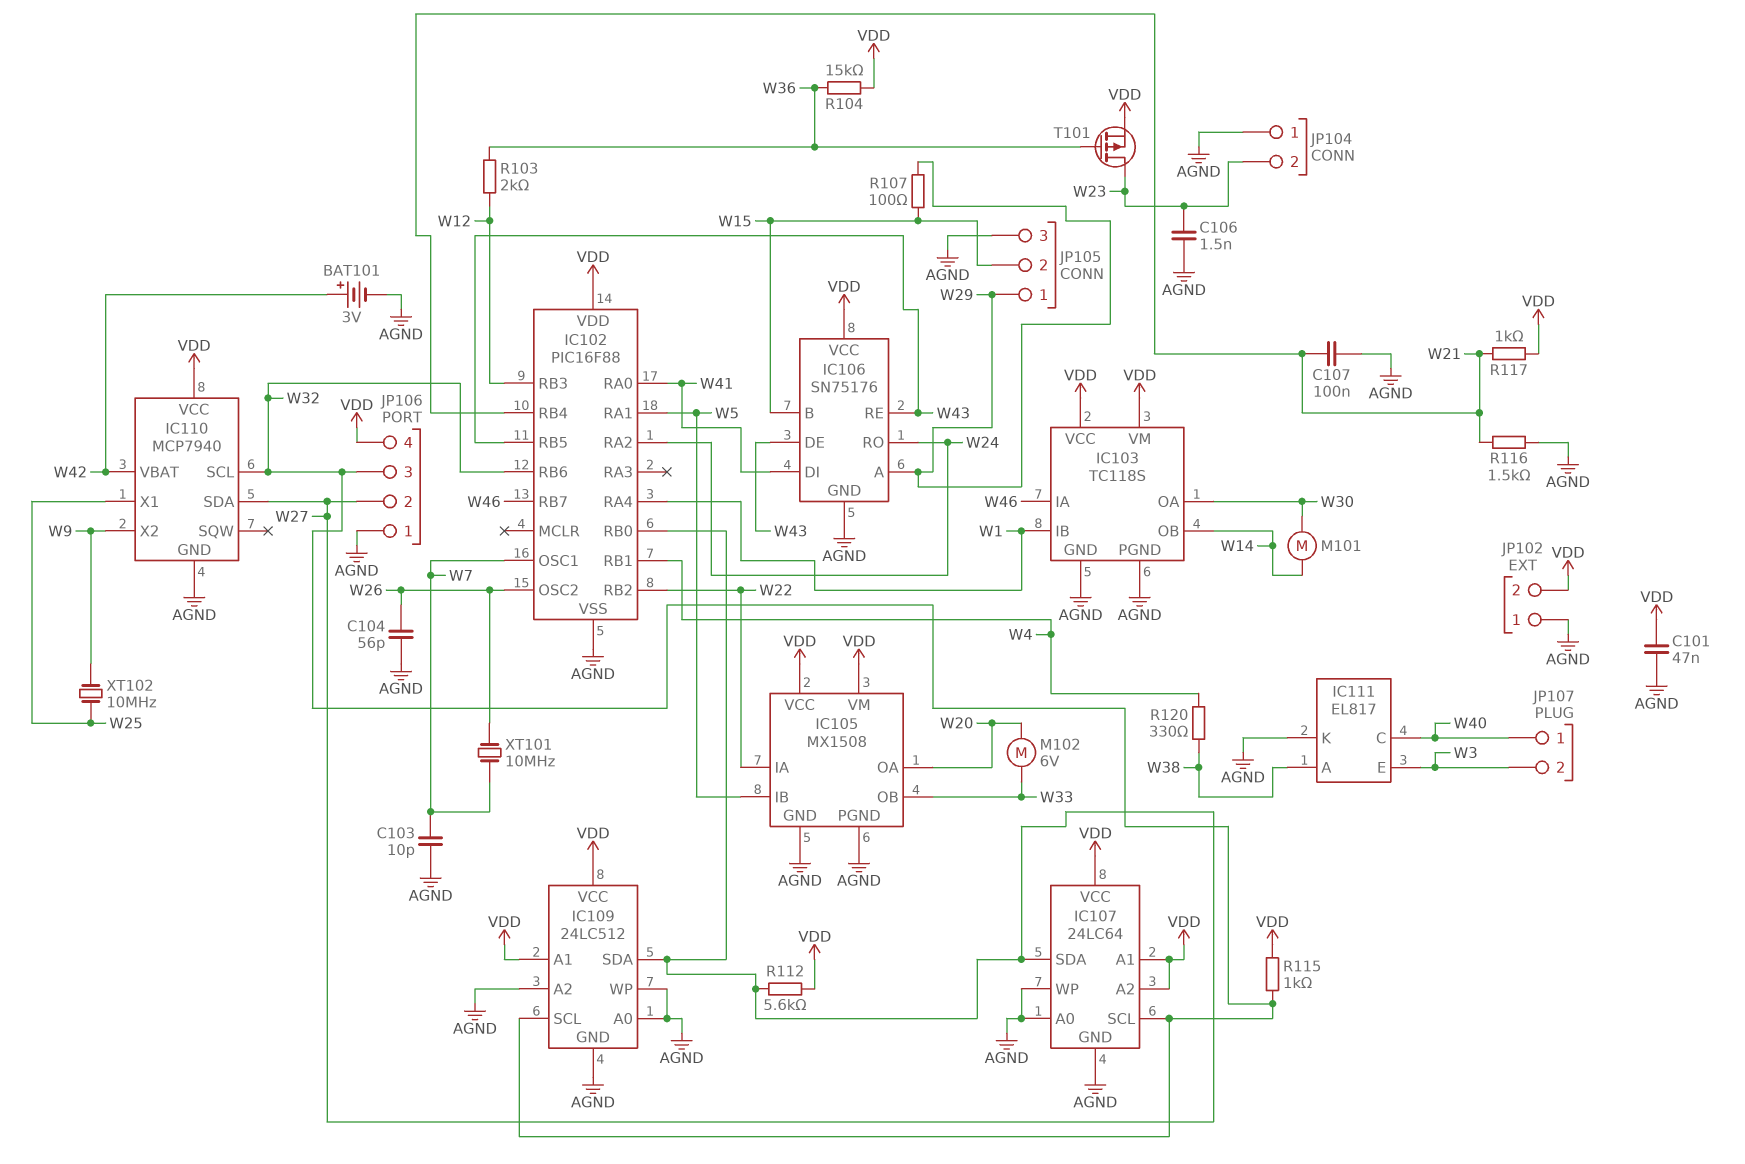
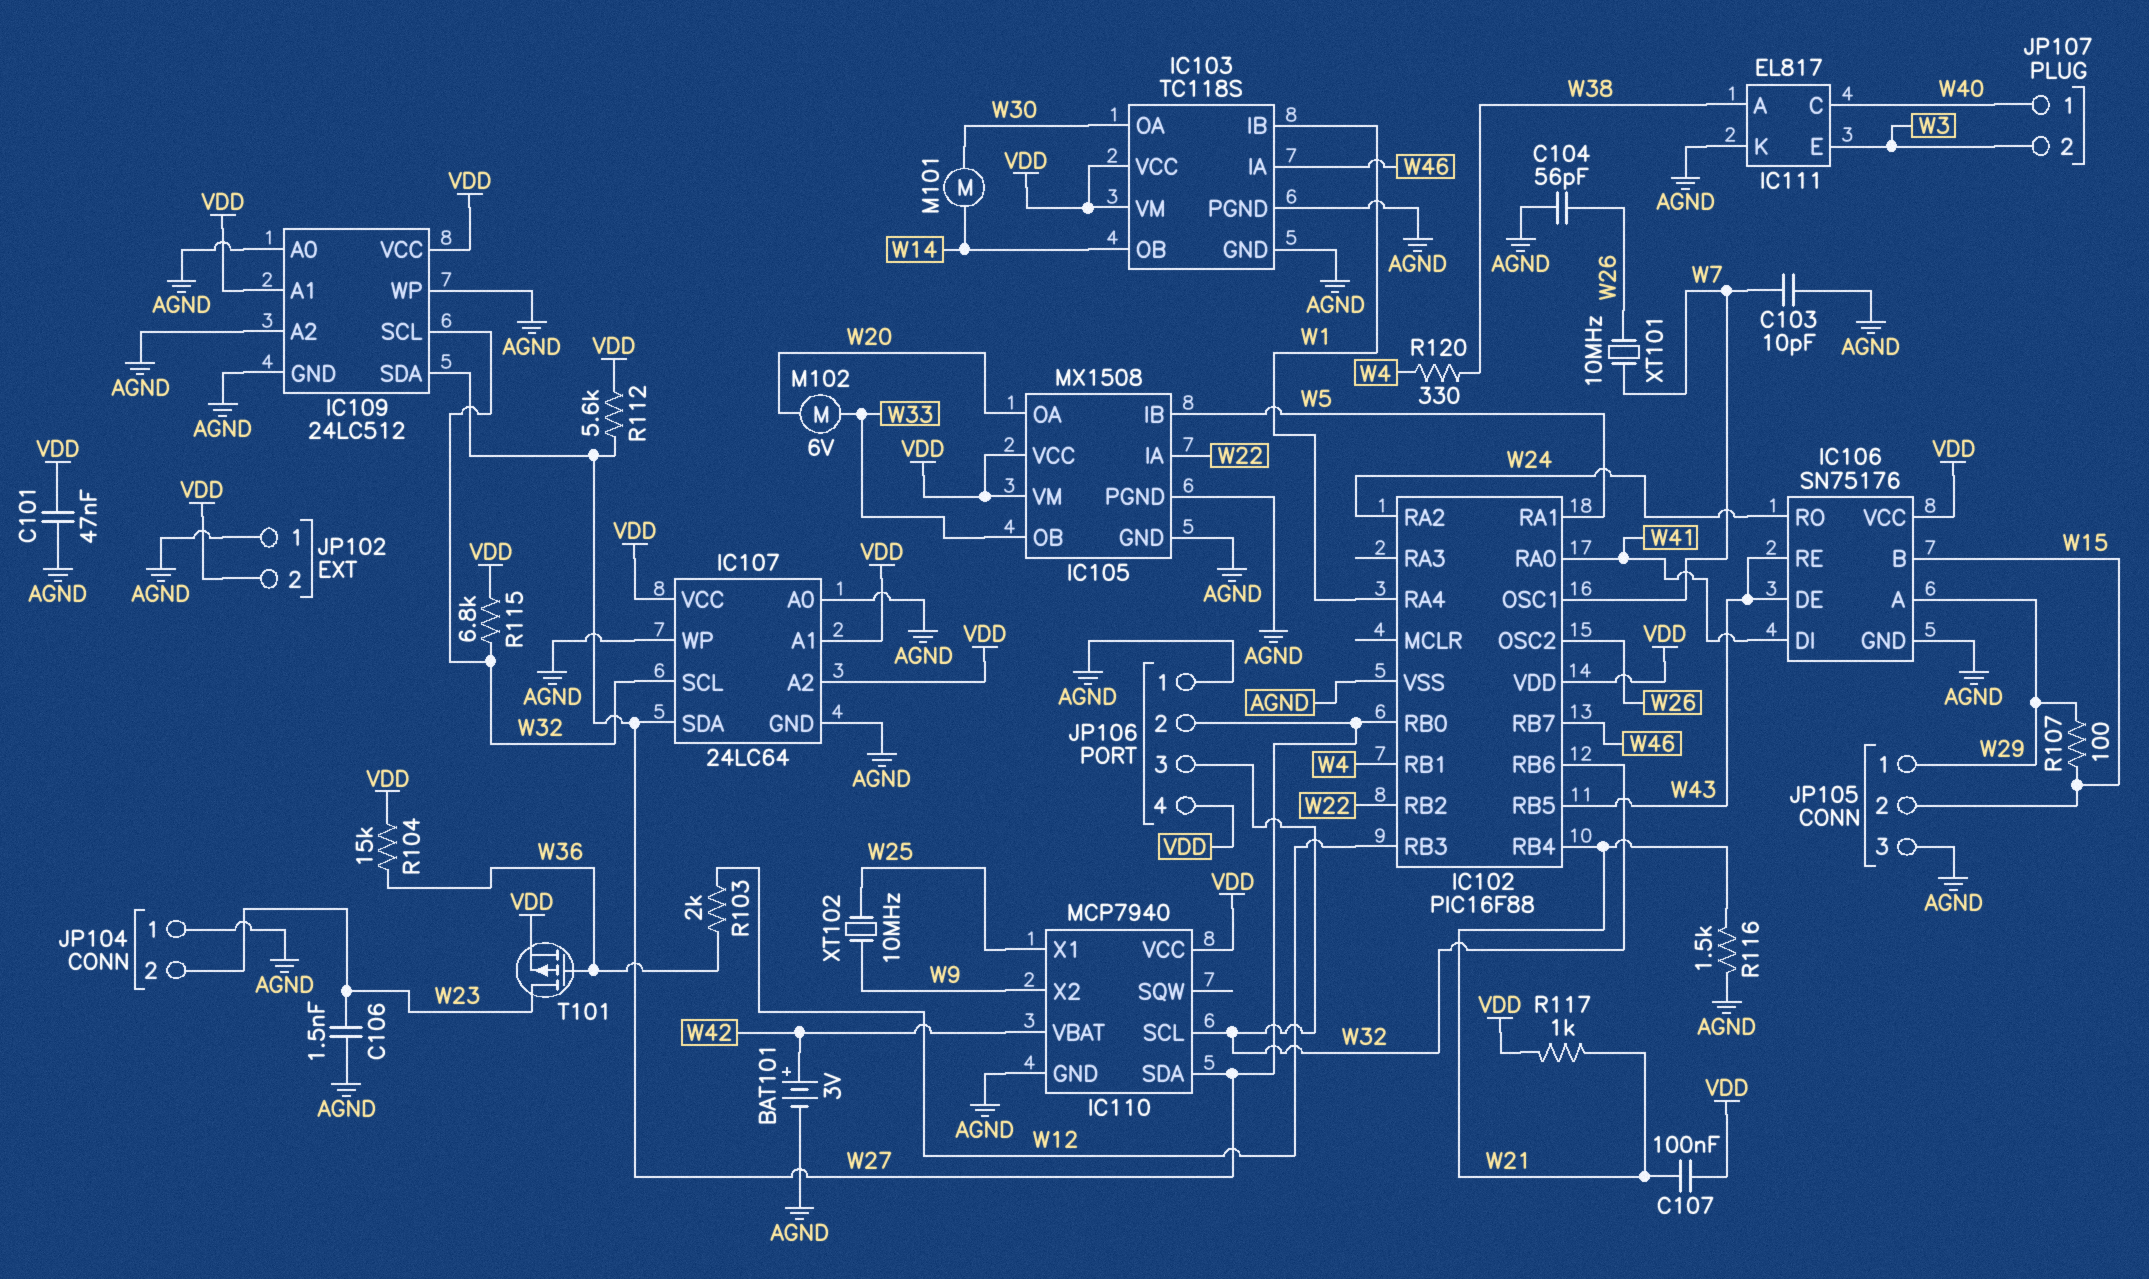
C107: 100nF (AGND, W21) -> 100nF (VDD, W21)
R115: 1k (VDD, W32) -> 6.8k (VDD, W32)

